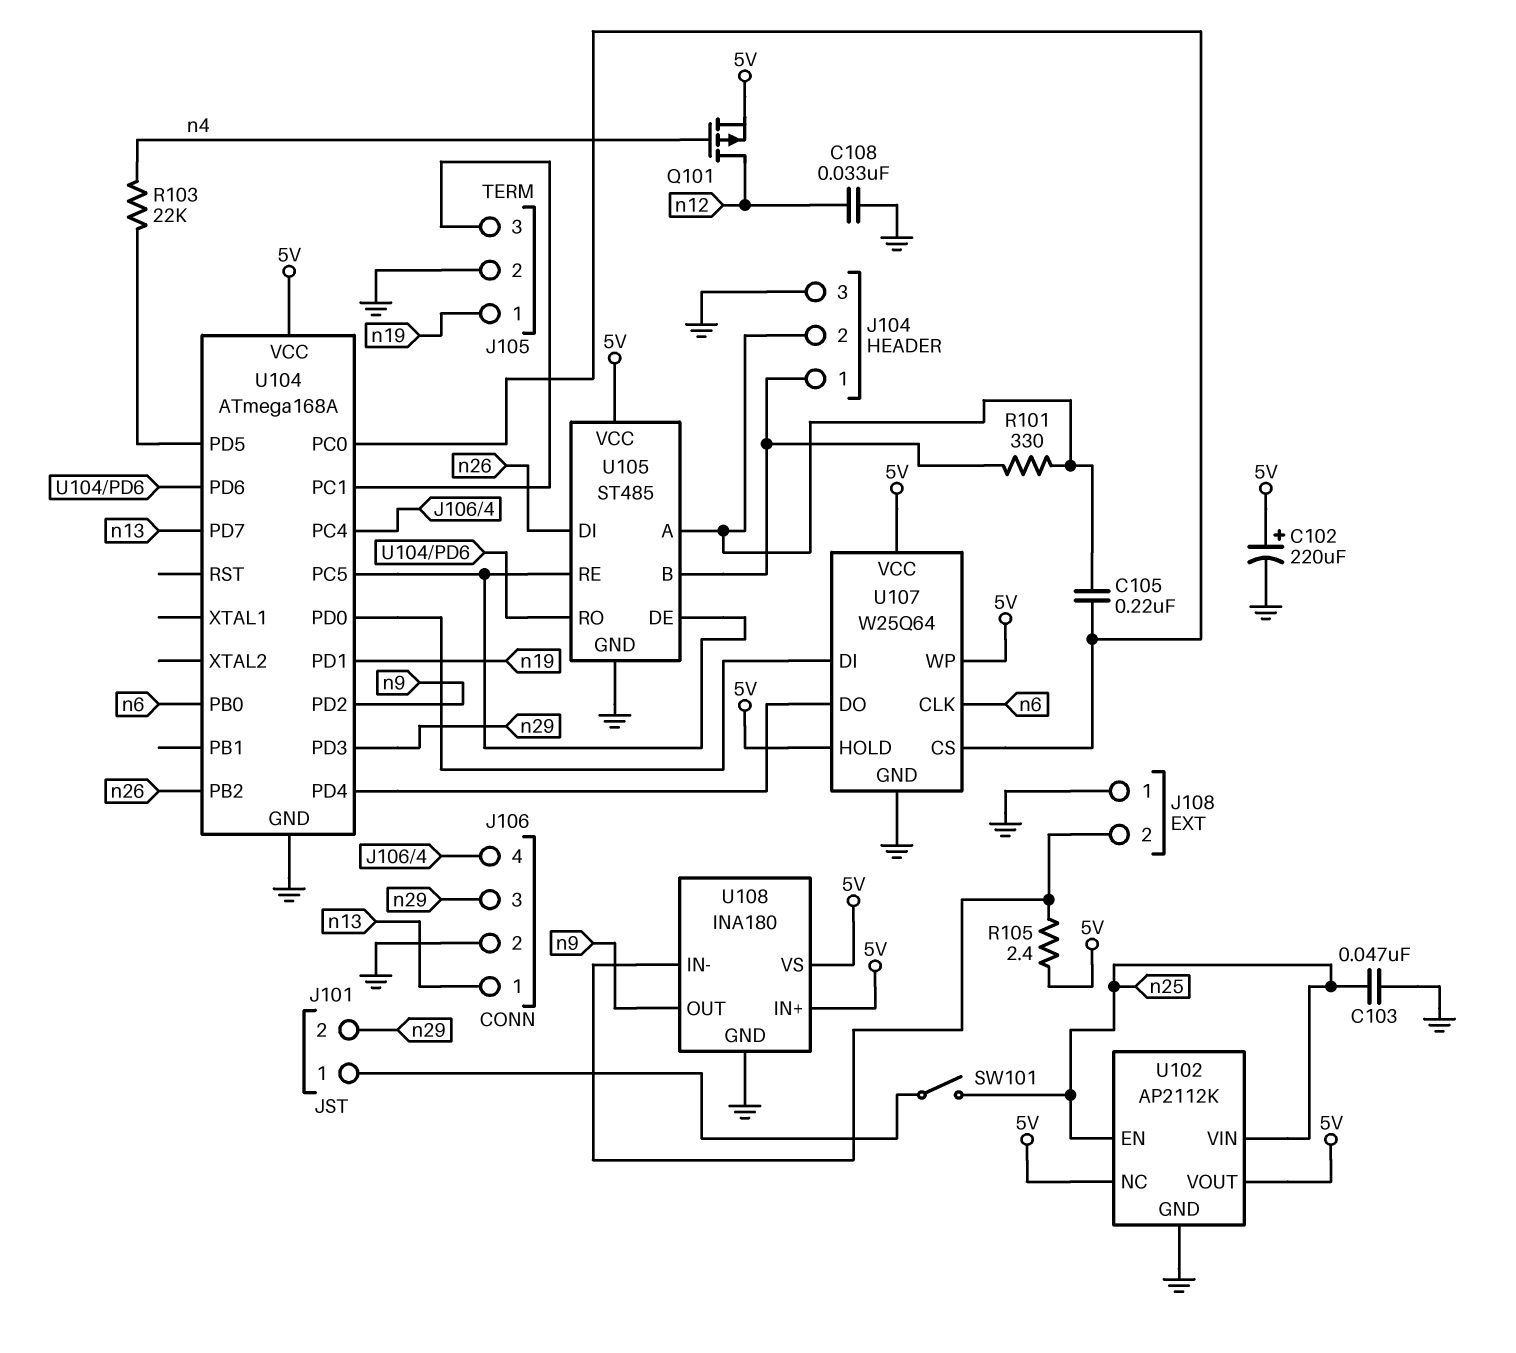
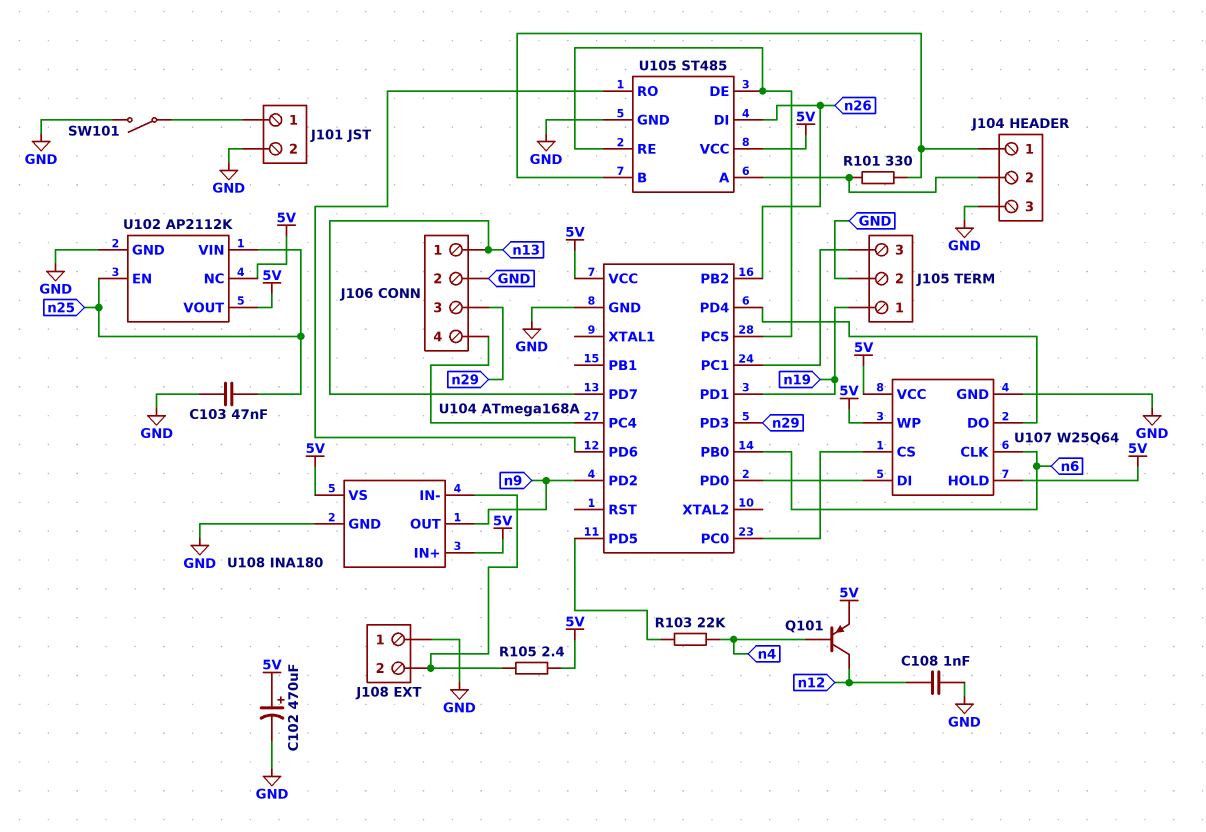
C102: 220uF (plus 5V, minus GND) -> 470uF (plus 5V, minus GND)
C105: 220nF (J104/2, U104/PC0) -> none
C108: 33nF (GND, n12) -> 1nF (GND, n12)
J101 pin 2: n29 -> GND
Q101: PMOS (G n4, D n12, S 5V) -> PNP (B n4, C n12, E 5V)
SW101: switch (J101/1, n25) -> switch (GND, J101/1)

